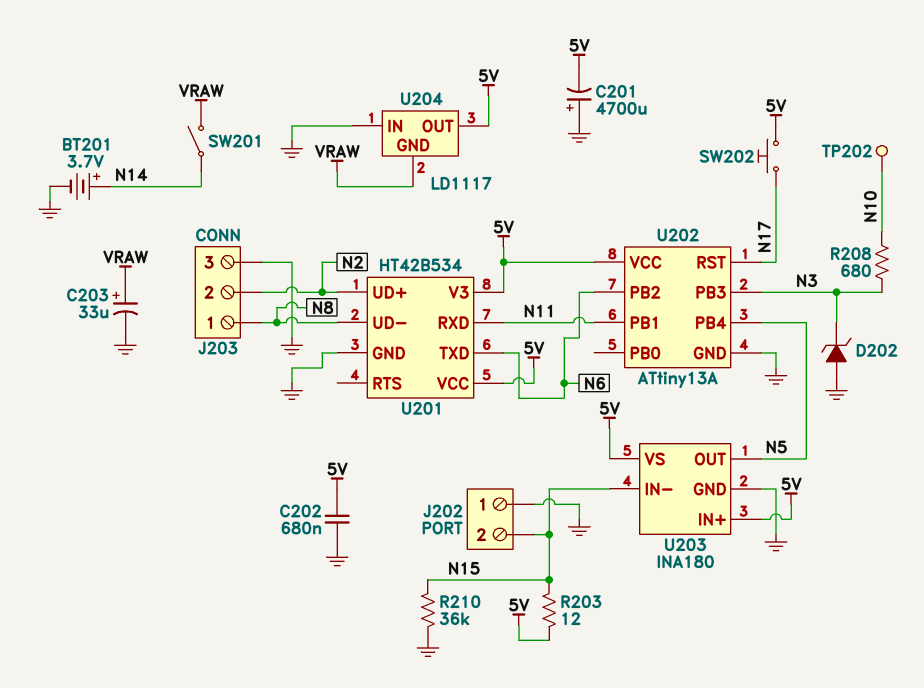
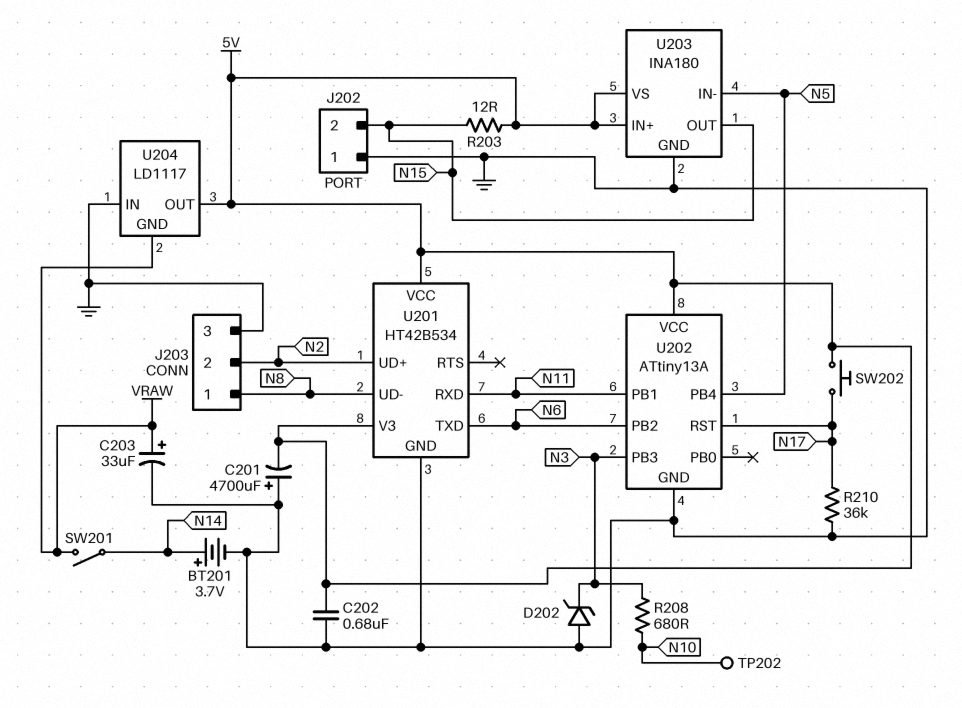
R210: 36k (GND, N15) -> 36k (GND, N17)
U203 pin IN-: N15 -> N5
U203 pin OUT: N5 -> N15

